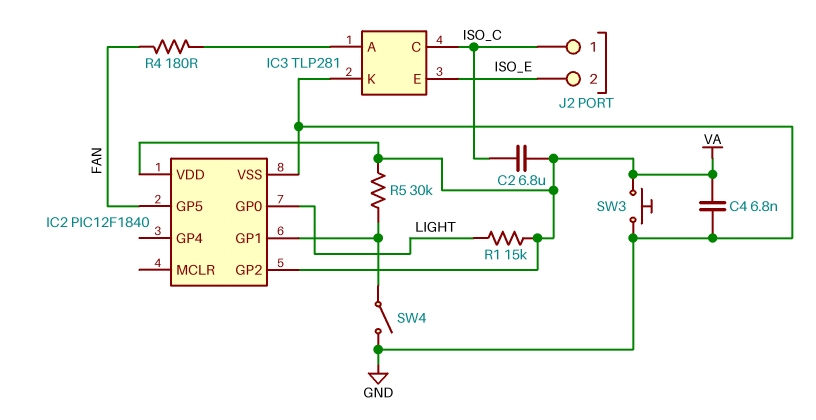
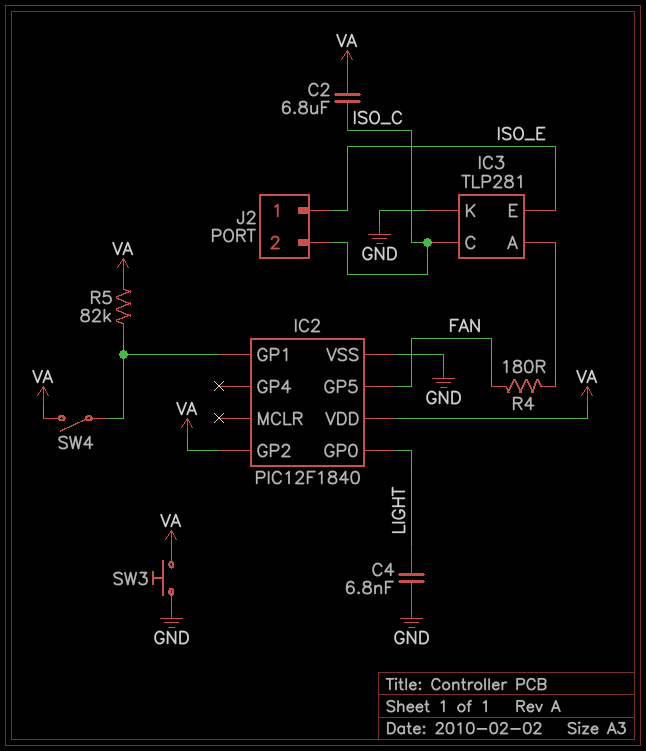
C4: 6.8nF (GND, VA) -> 6.8nF (GND, LIGHT)
J2 pin 1: ISO_C -> ISO_E
J2 pin 2: ISO_E -> ISO_C
R1: 15k (LIGHT, VA) -> none
R5: 30k (IC2/GP1, VA) -> 82k (IC2/GP1, VA)
SW4: switch (GND, IC2/GP1) -> switch (IC2/GP1, VA)

